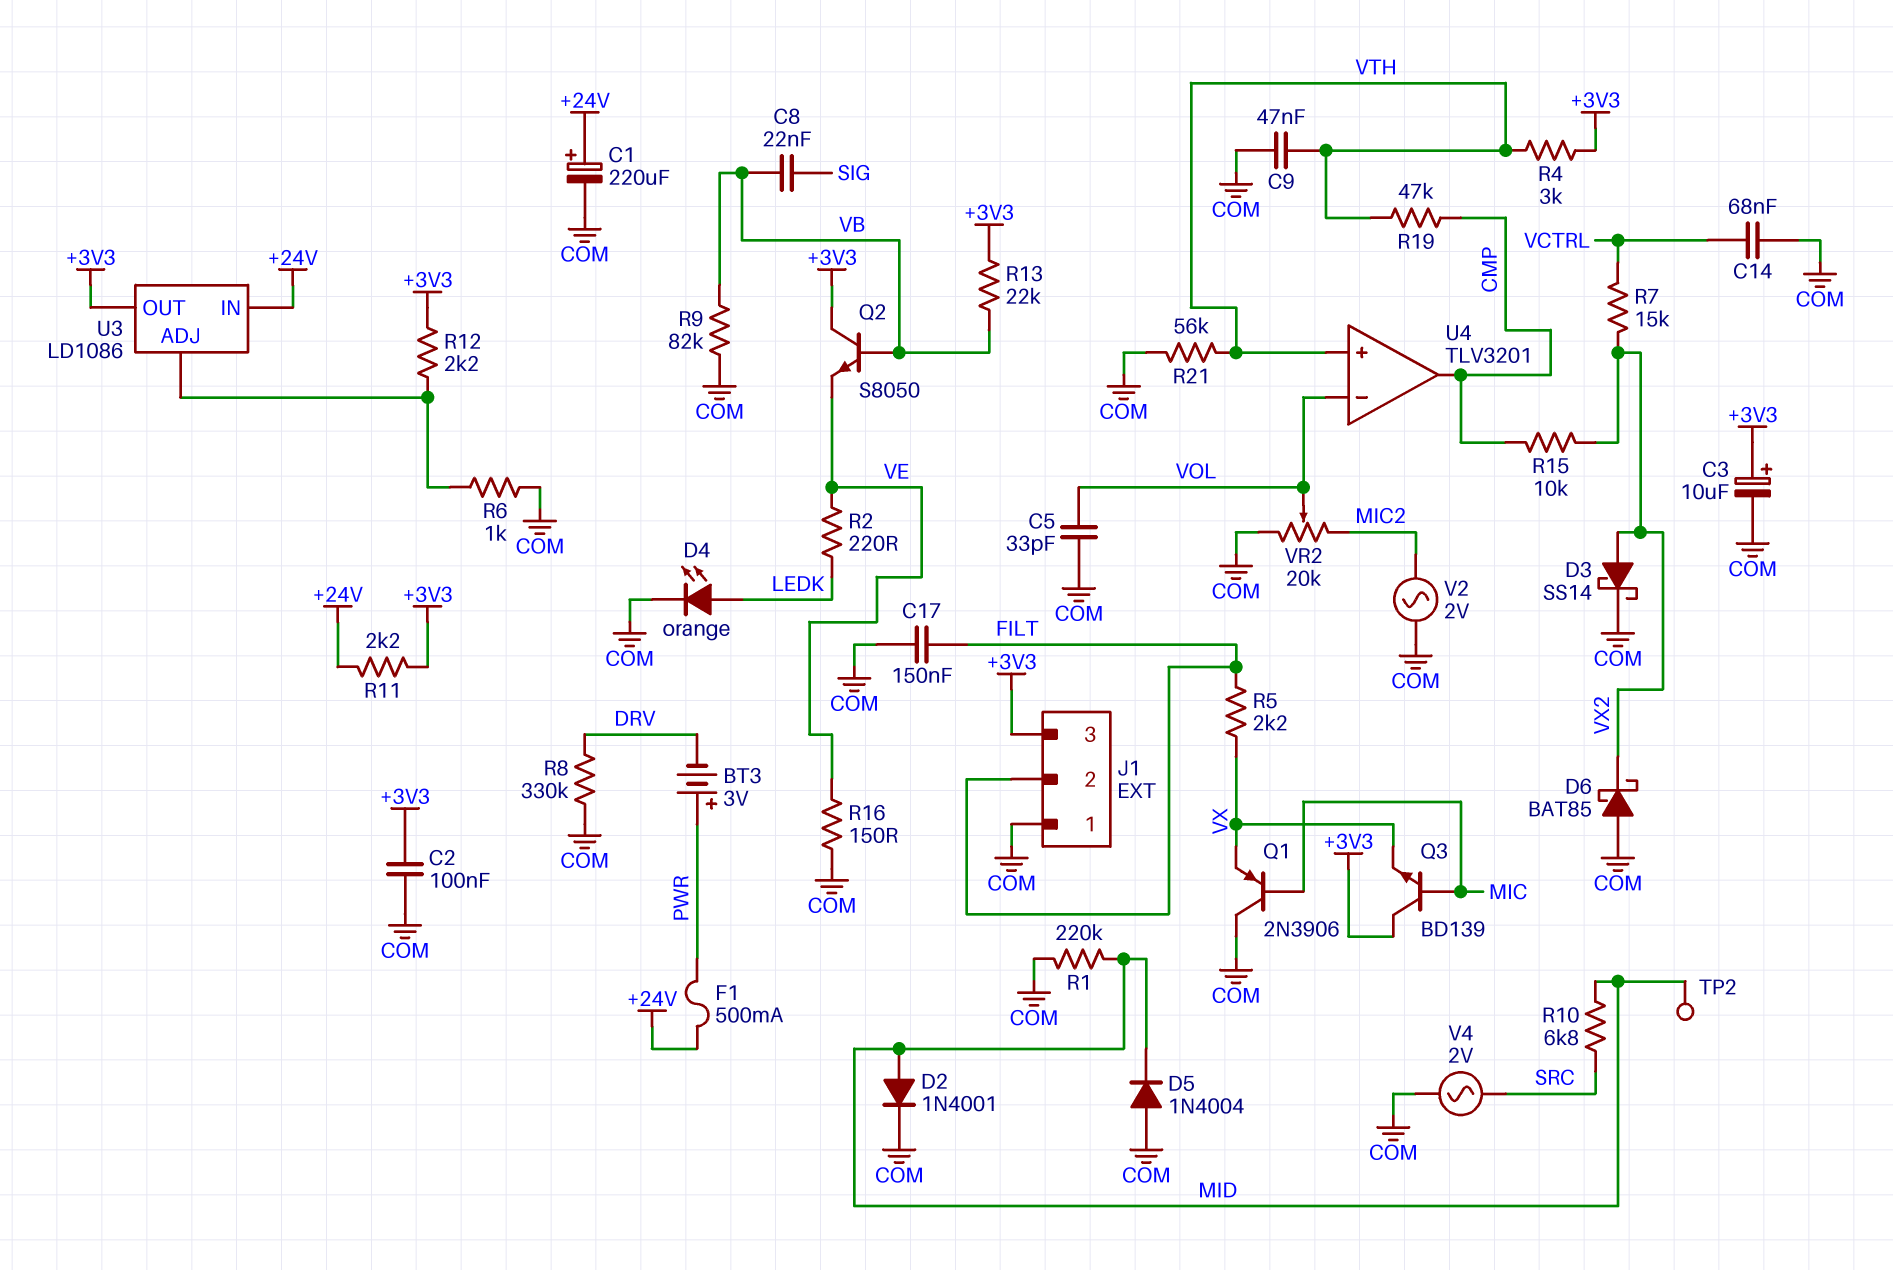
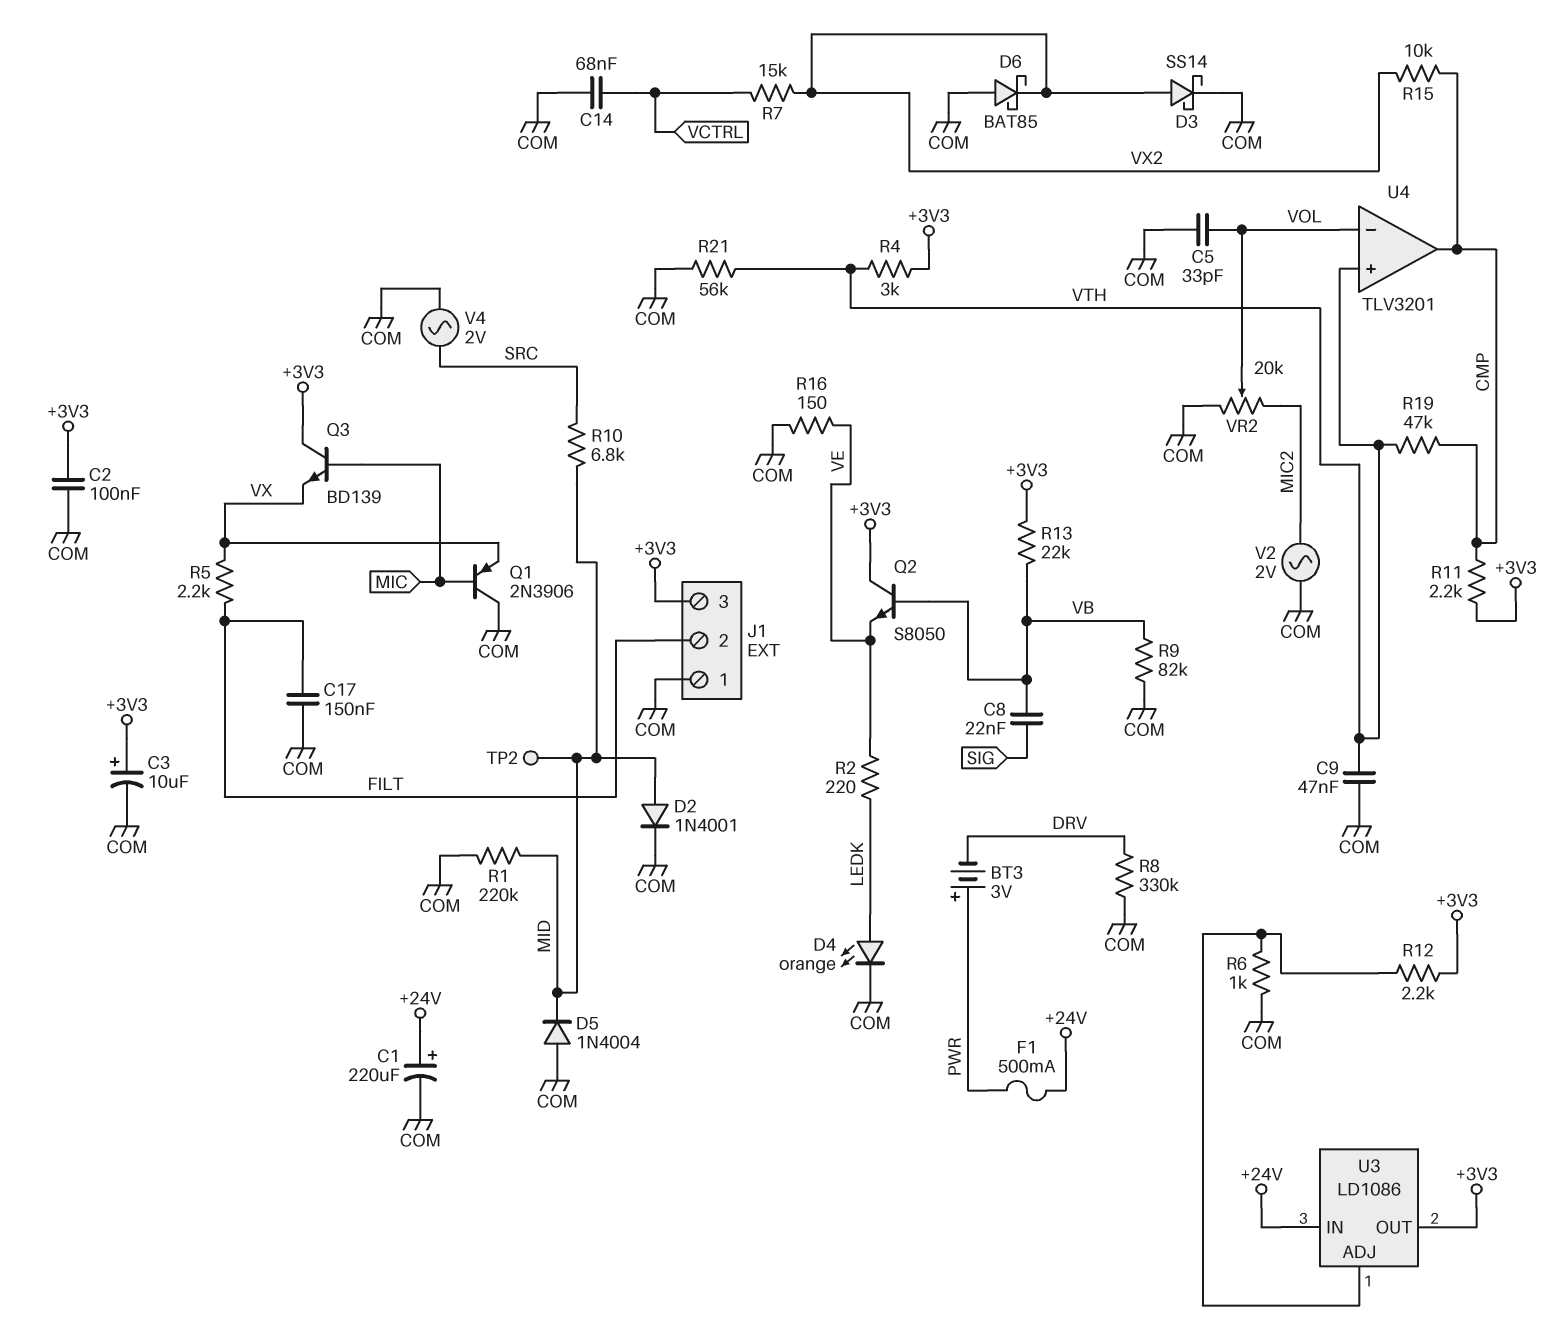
R11: 2.2k (+3V3, +24V) -> 2.2k (+3V3, CMP)

